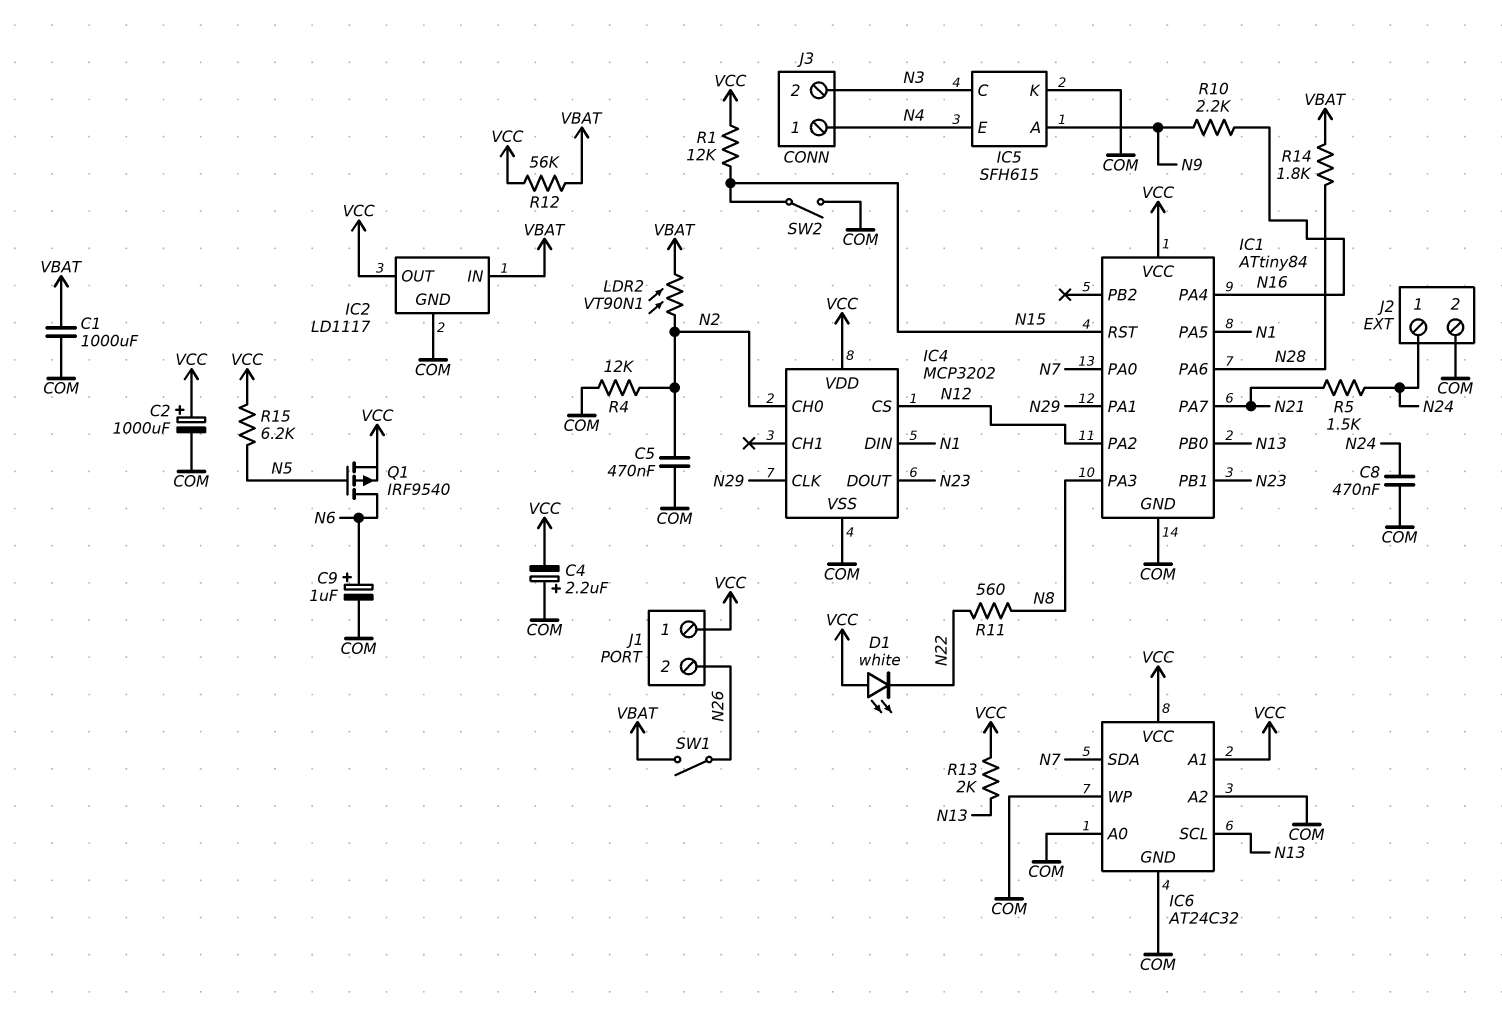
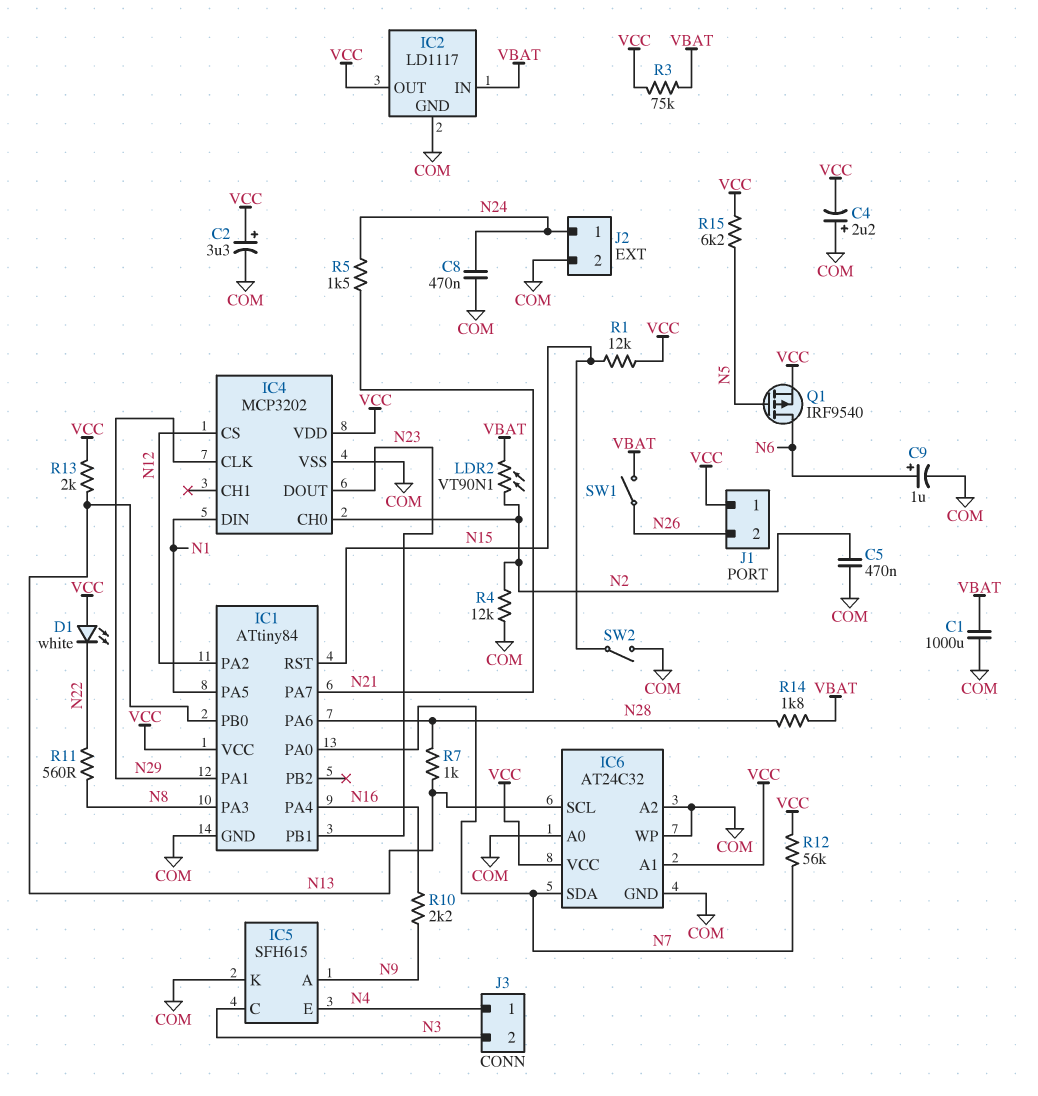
C2: 1000uF (plus VCC, minus COM) -> 3.3uF (plus VCC, minus COM)
R3: none -> 75k (VBAT, VCC)
R7: none -> 1k (N13, N28)
R12: 56k (VBAT, VCC) -> 56k (N7, VCC)

